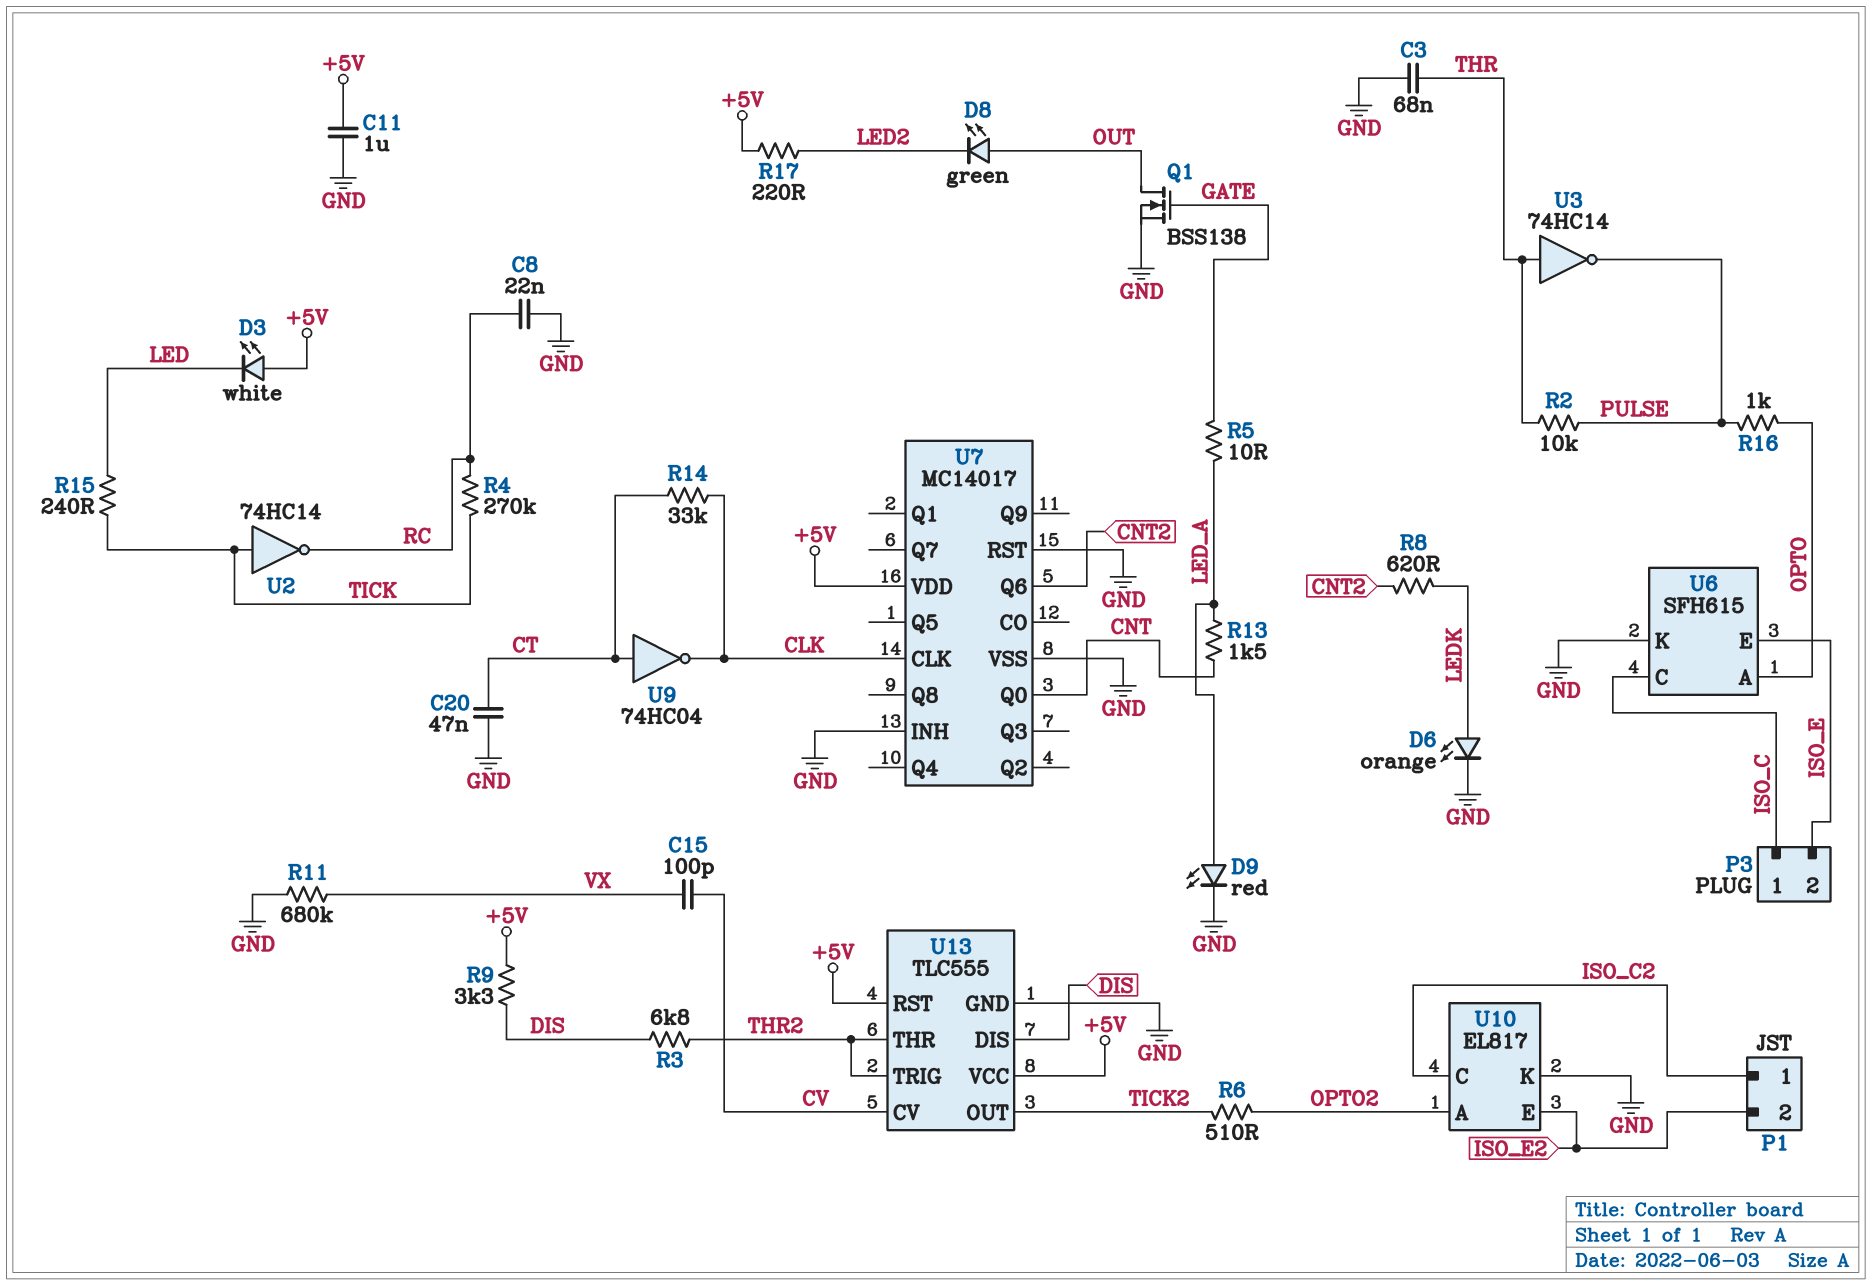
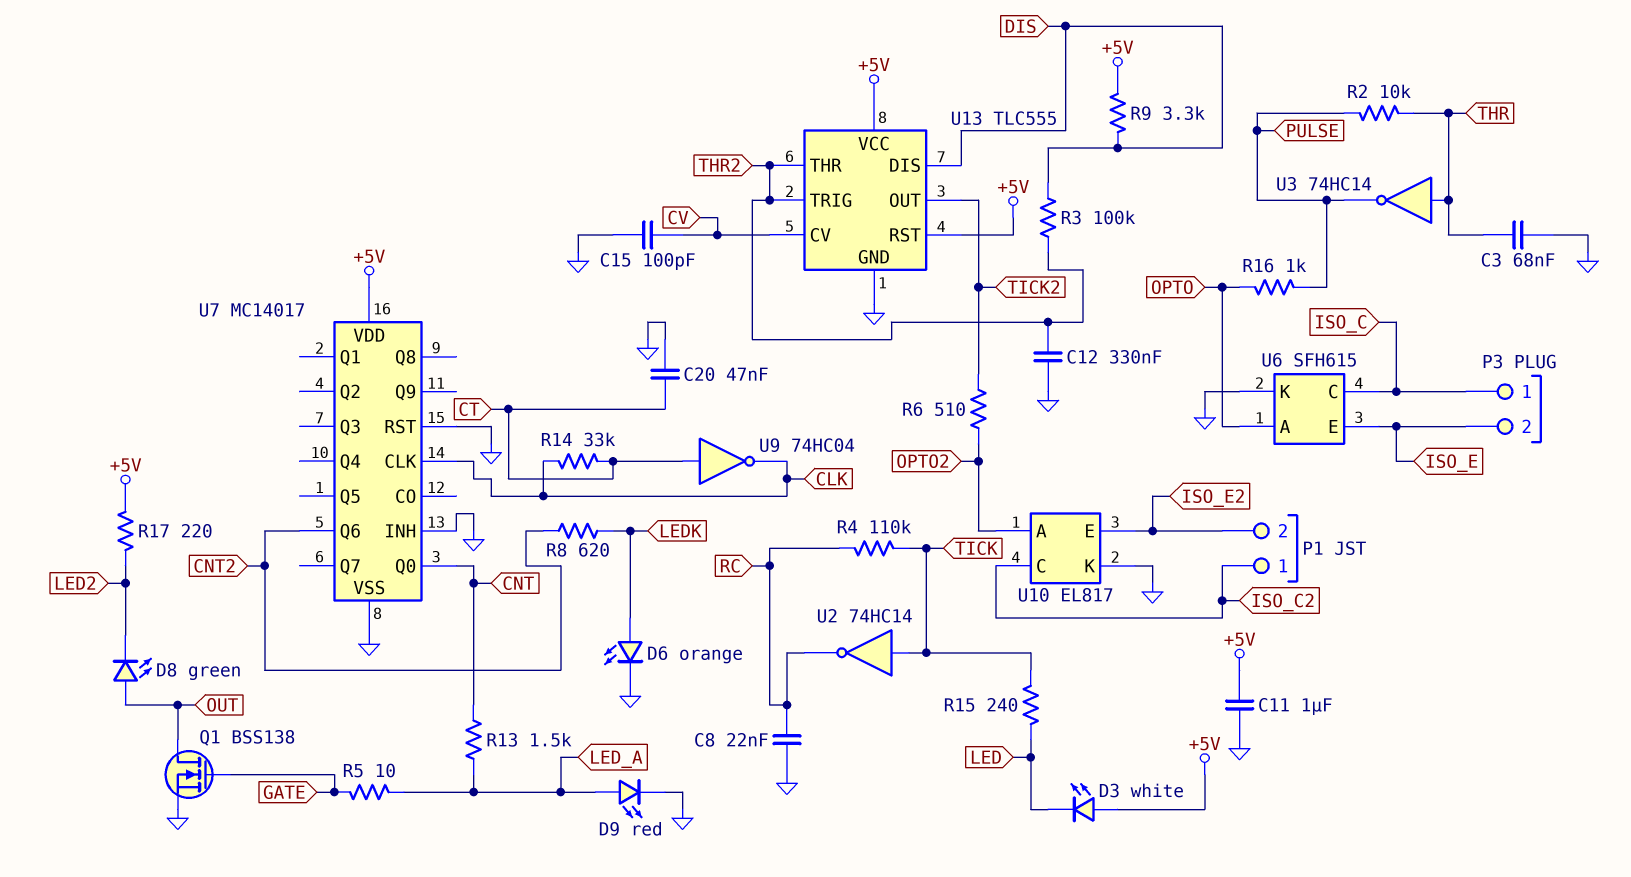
C12: none -> 330nF (GND, THR2)
C15: 100pF (CV, VX) -> 100pF (CV, GND)
R3: 6.8k (DIS, THR2) -> 100k (DIS, THR2)
R4: 270k (RC, TICK) -> 110k (RC, TICK)
R11: 680k (GND, VX) -> none

